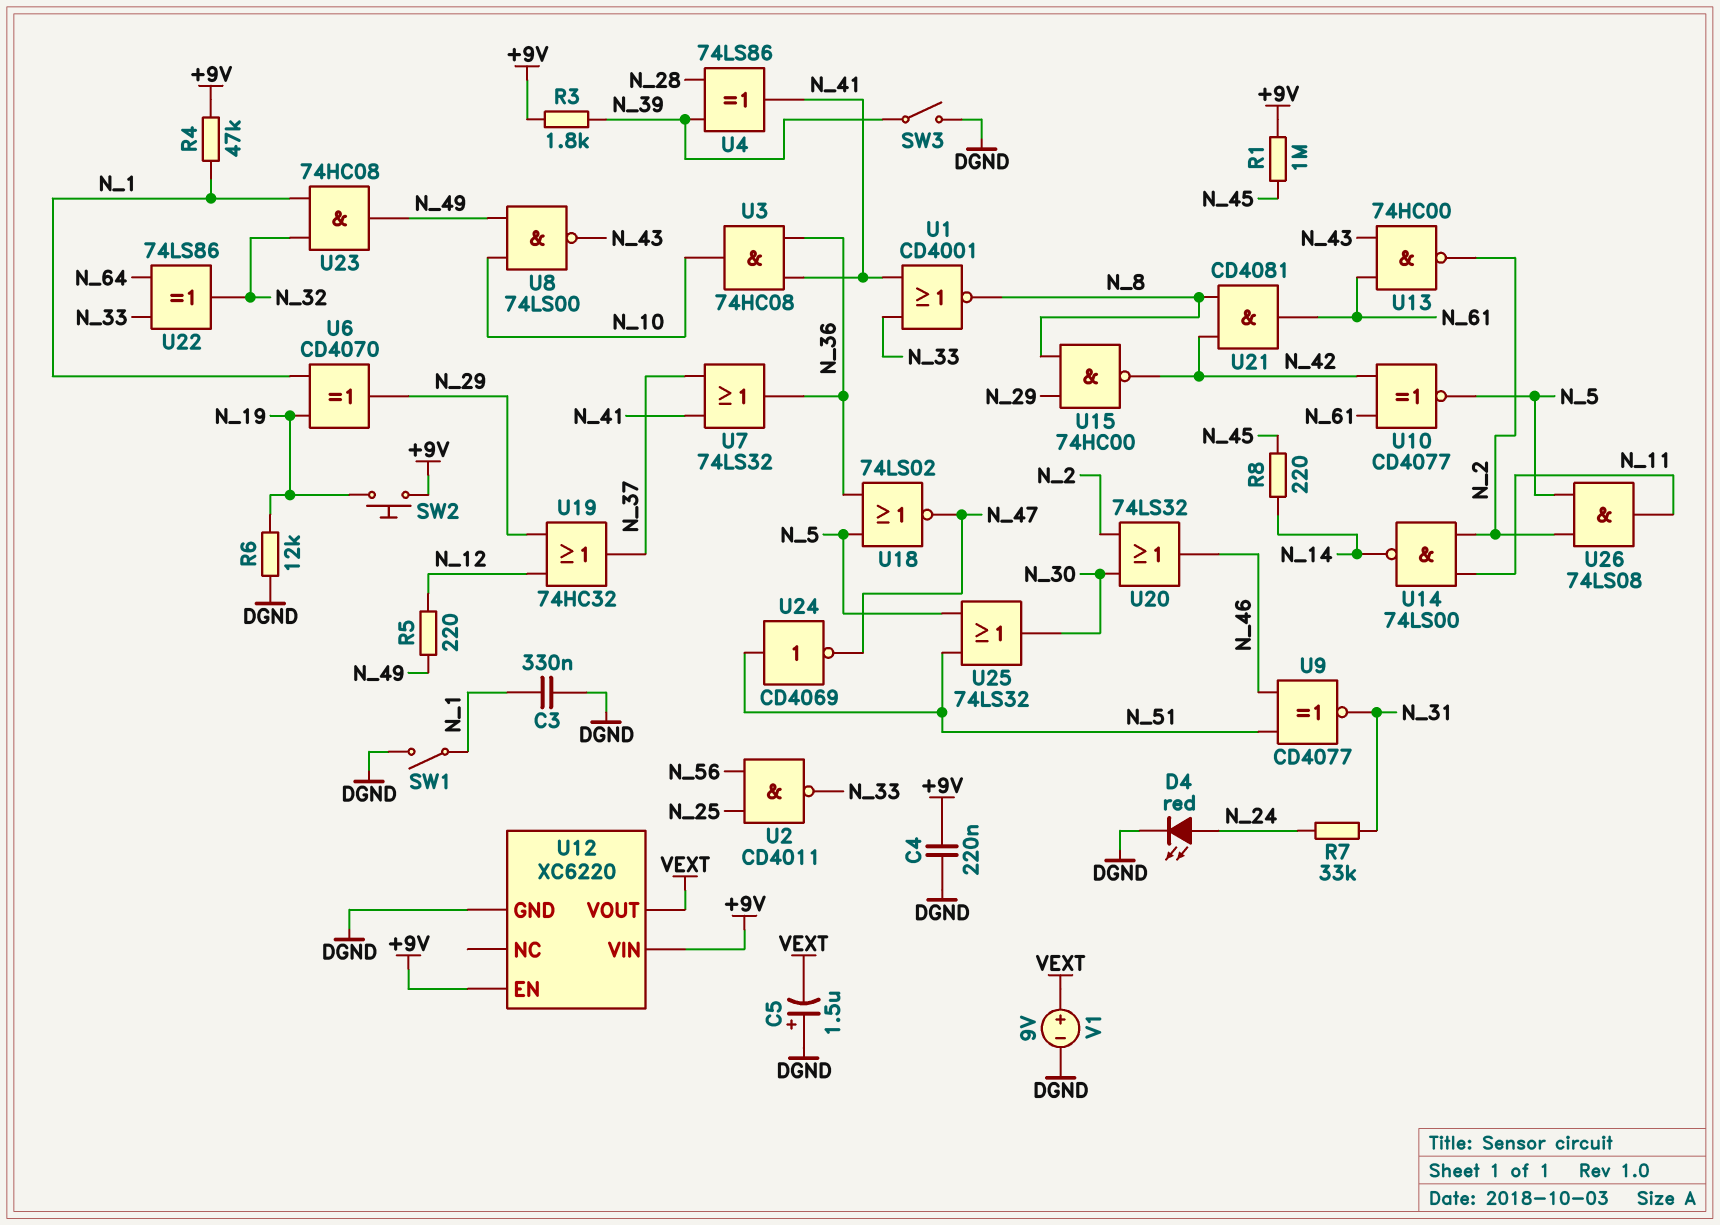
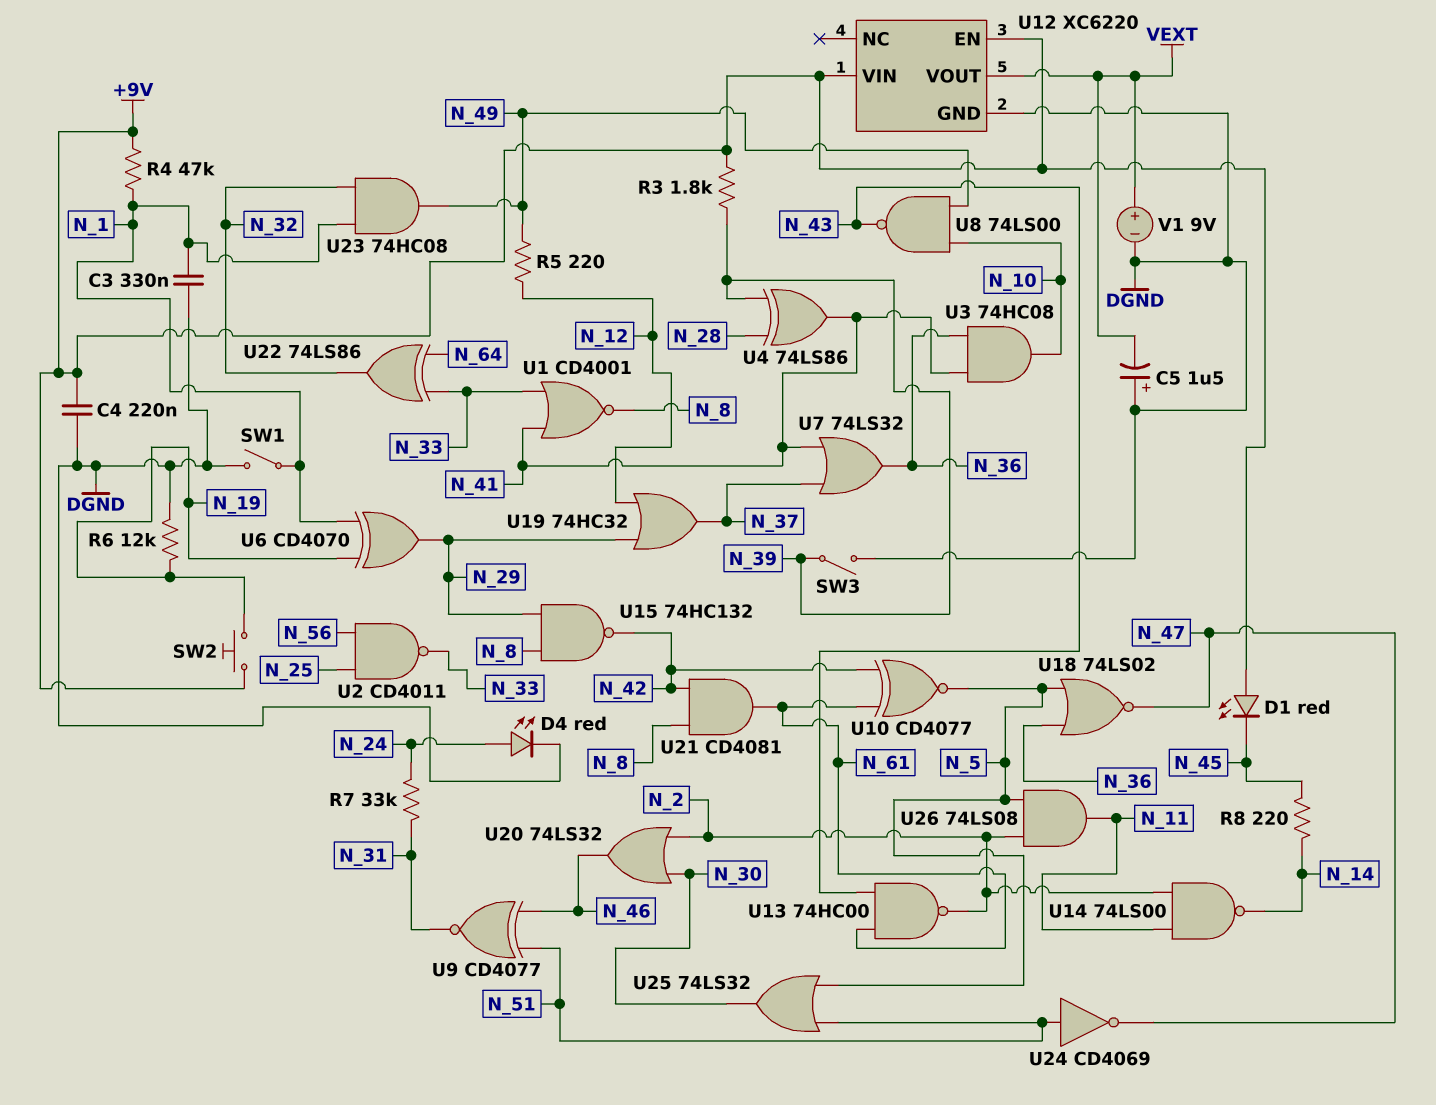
D1: none -> LED red (A +9V, K N_45)
R1: 1M (+9V, N_45) -> none
U15: NAND 74HC00 (in N_8, in N_29, out N_42) -> NAND 74HC132 (in N_8, in N_29, out N_42)

